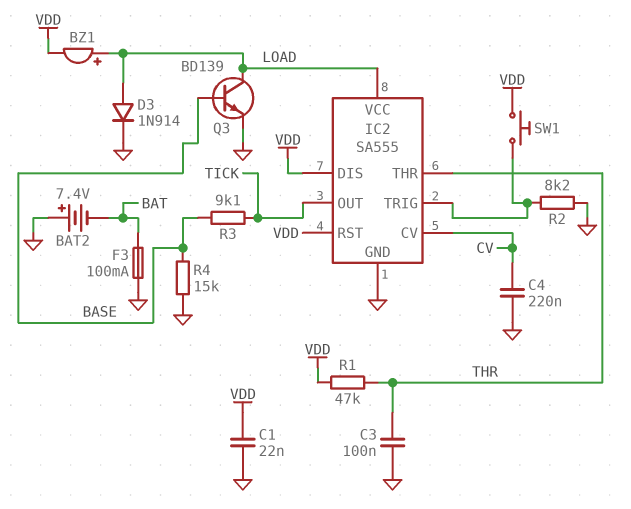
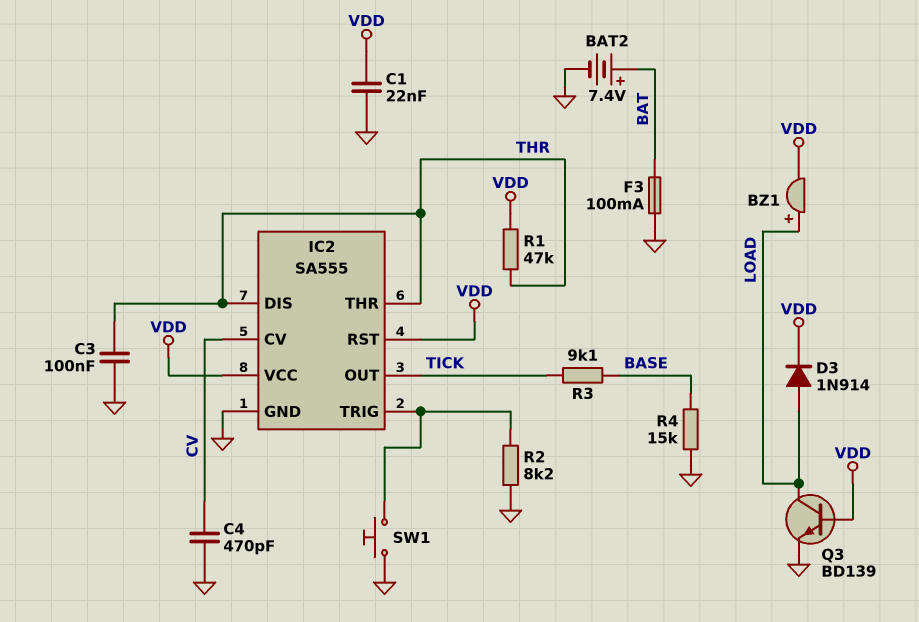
BAT2: 7.4V (plus GND, minus BAT) -> 7.4V (plus BAT, minus GND)
C4: 220nF (CV, GND) -> 470pF (CV, GND)
D3: diode 1N914 (A LOAD, K GND) -> diode 1N914 (A LOAD, K VDD)
IC2 pin DIS: VDD -> THR
IC2 pin VCC: LOAD -> VDD
Q3: NPN BD139 (B BASE, C LOAD, E GND) -> NPN BD139 (B VDD, C LOAD, E GND)
SW1: button (IC2/TRIG, VDD) -> button (GND, IC2/TRIG)

